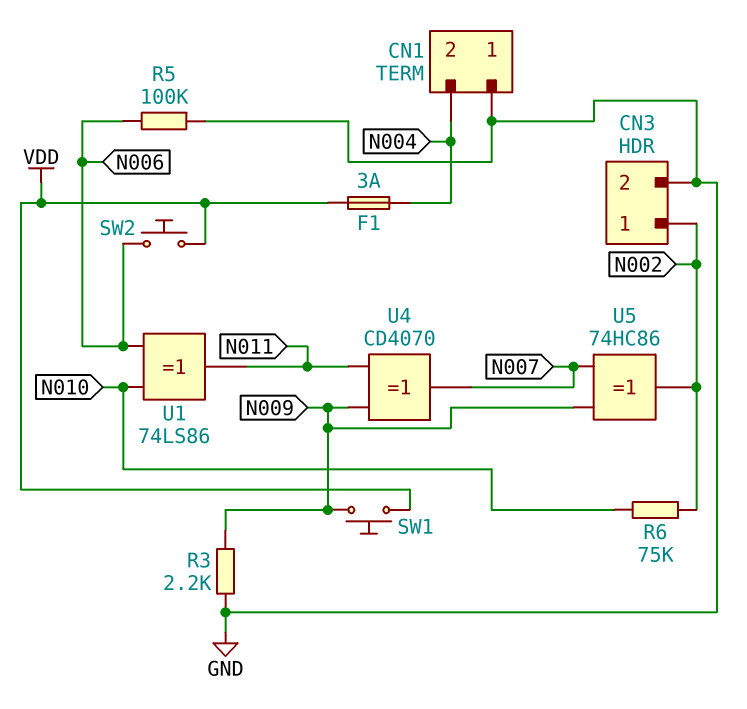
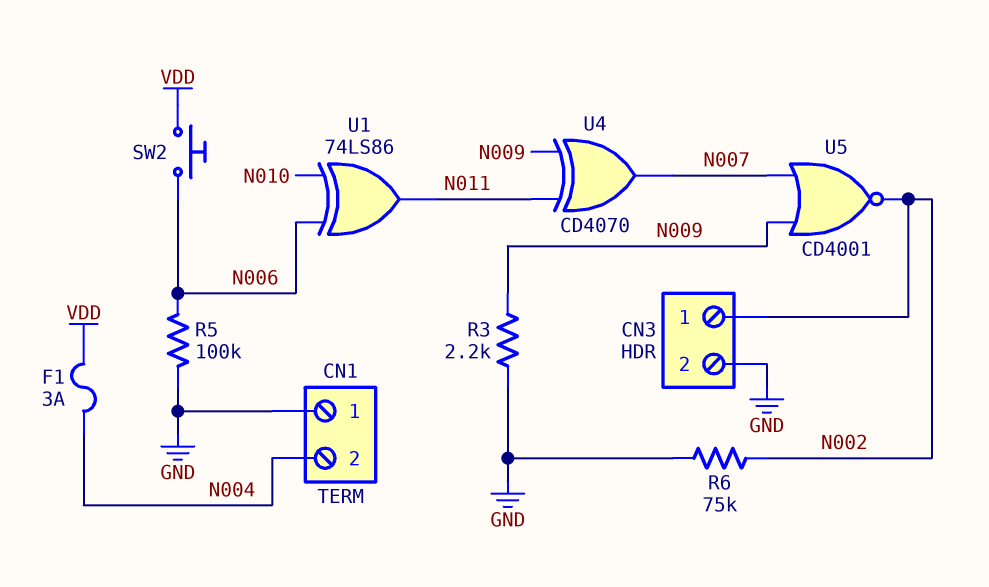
R6: 75k (N002, N010) -> 75k (GND, N002)
SW1: button (N009, VDD) -> none
U5: XOR 74HC86 (in N007, in N009, out N002) -> NOR CD4001 (in N007, in N009, out N002)

